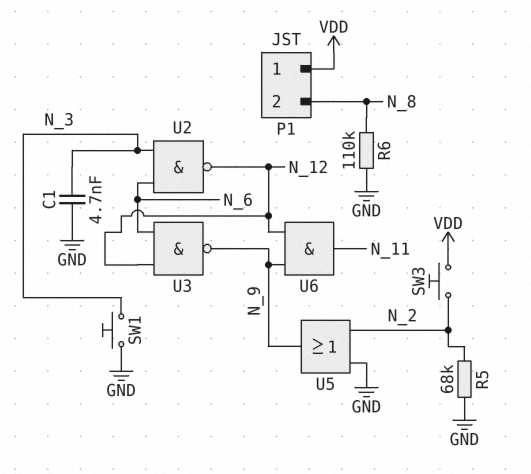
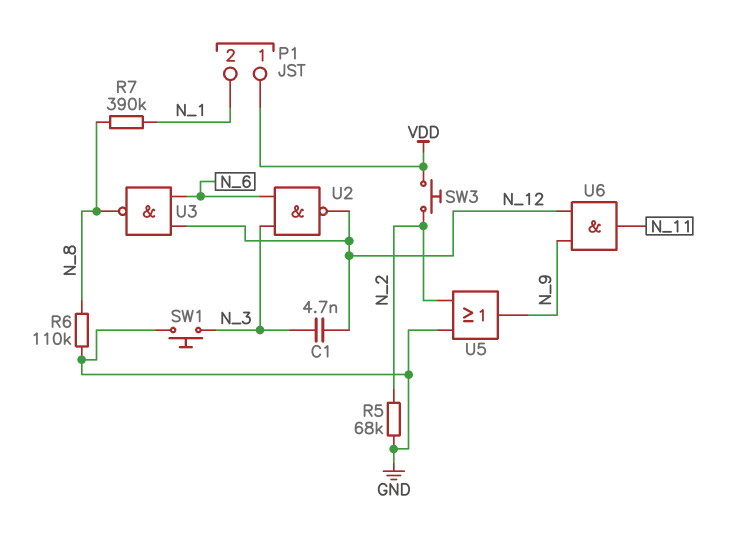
C1: 4.7nF (GND, N_3) -> 4.7nF (N_3, N_12)
P1 pin 2: N_8 -> N_1
R7: none -> 390k (N_1, N_8)
U3: NAND (in N_6, in N_12, out N_9) -> NAND (in N_6, in N_12, out N_8)

